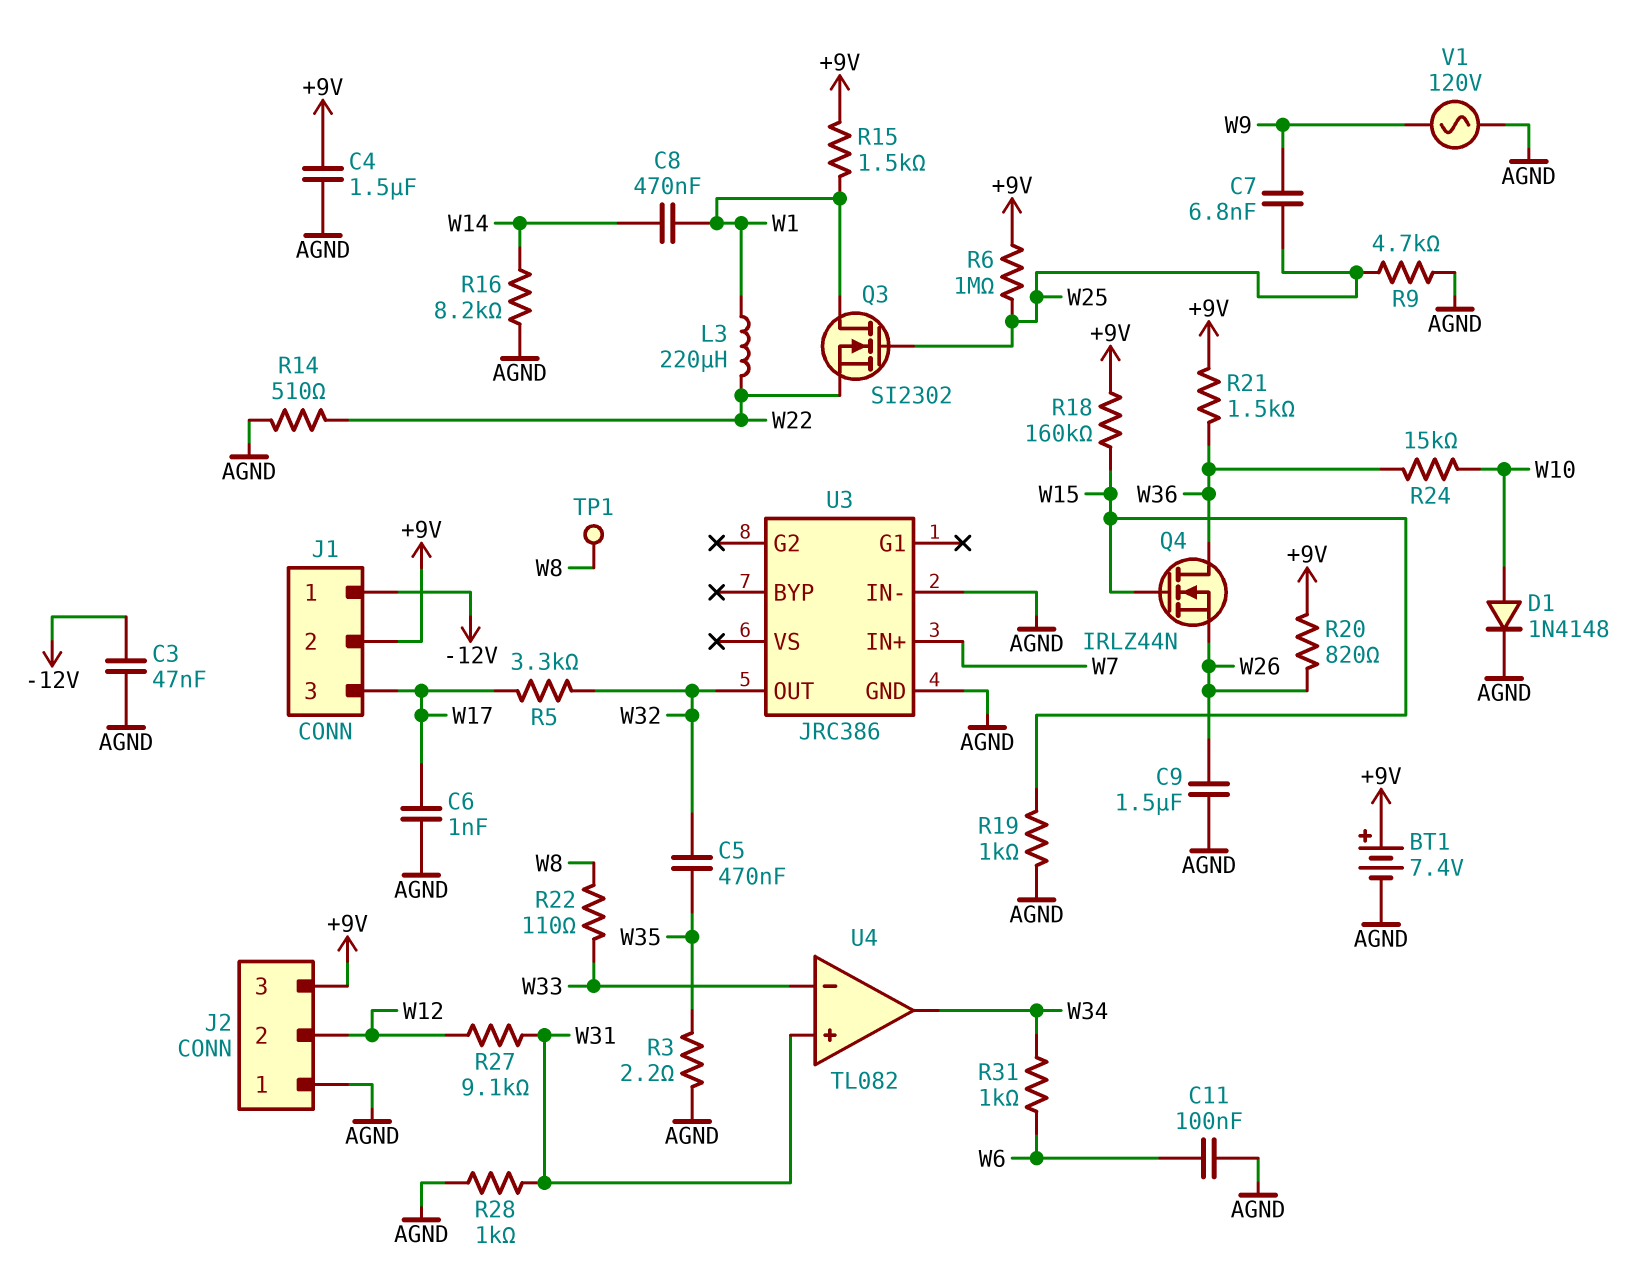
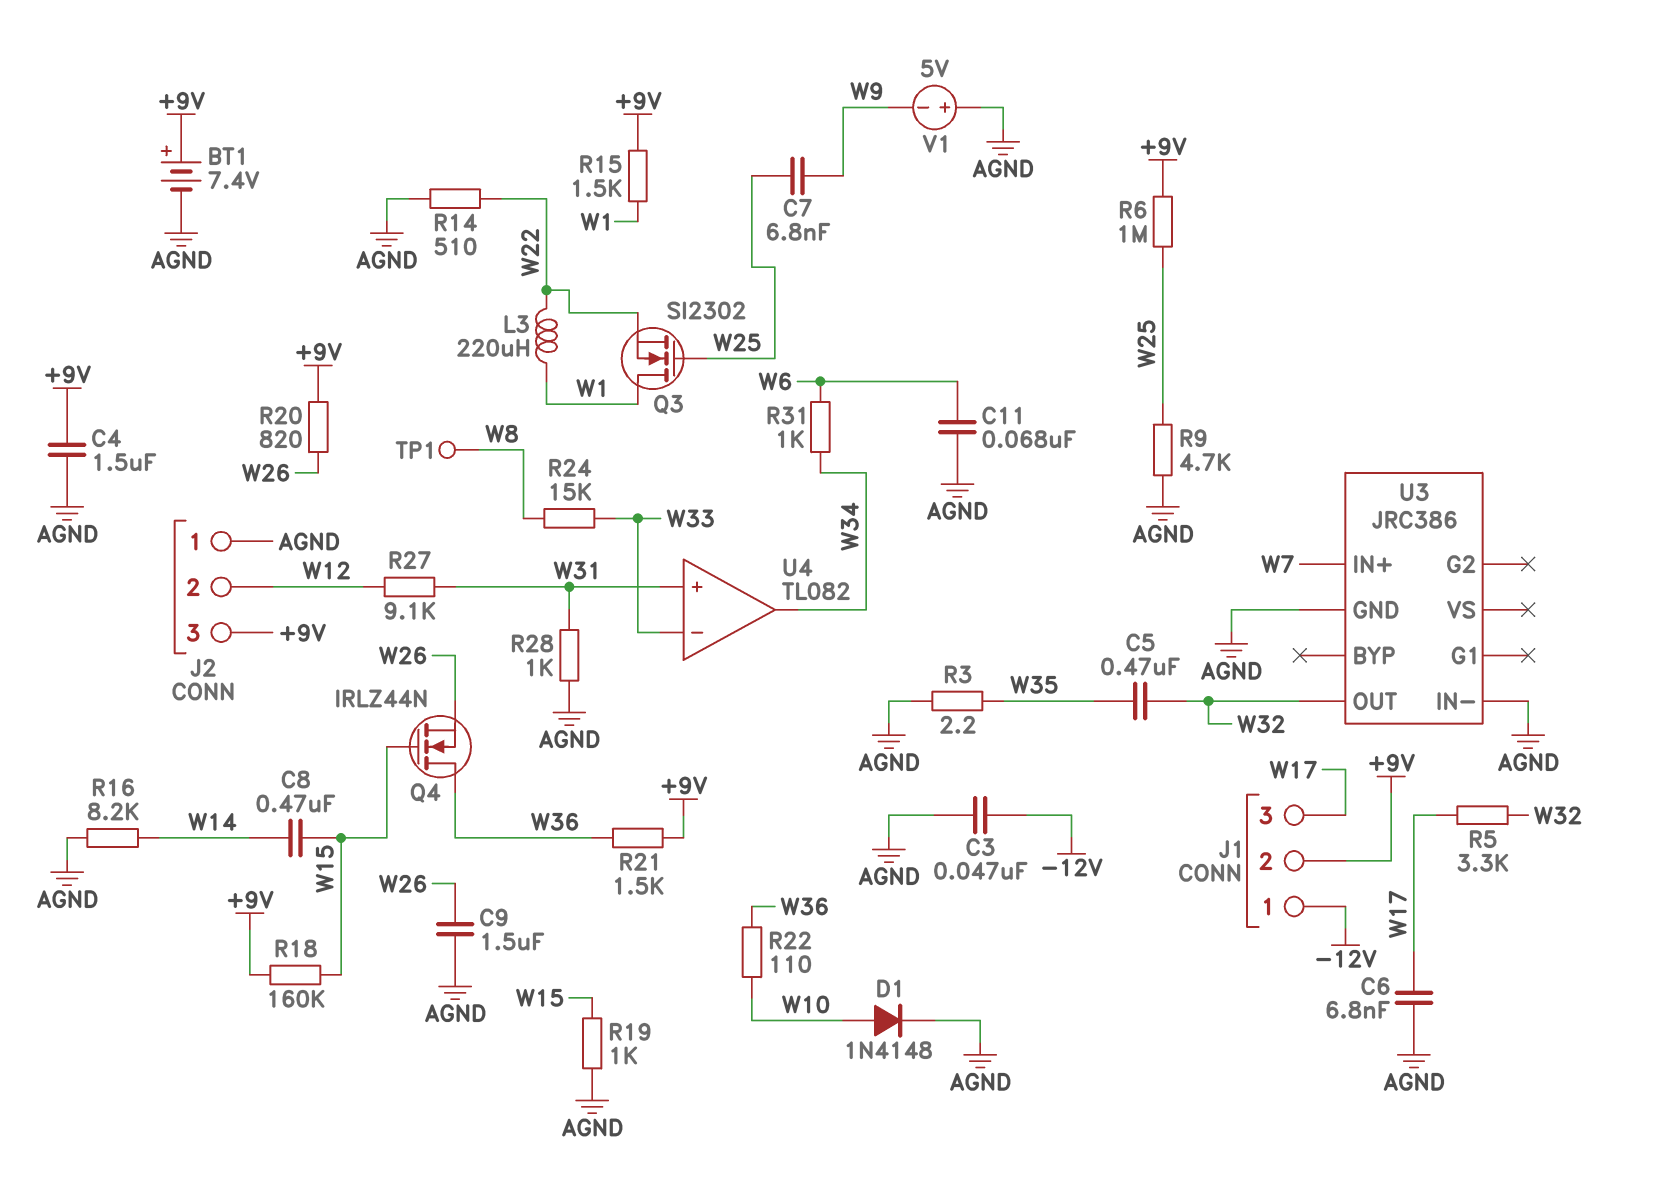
C6: 1nF (AGND, W17) -> 6.8nF (AGND, W17)
C8: 470nF (W1, W14) -> 470nF (W14, W15)
C11: 100nF (AGND, W6) -> 68nF (AGND, W6)
R22: 110 (W8, W33) -> 110 (W10, W36)
R24: 15k (W10, W36) -> 15k (W8, W33)
V1: AC 120V (AGND, W9) -> 5V (plus AGND, minus W9)

